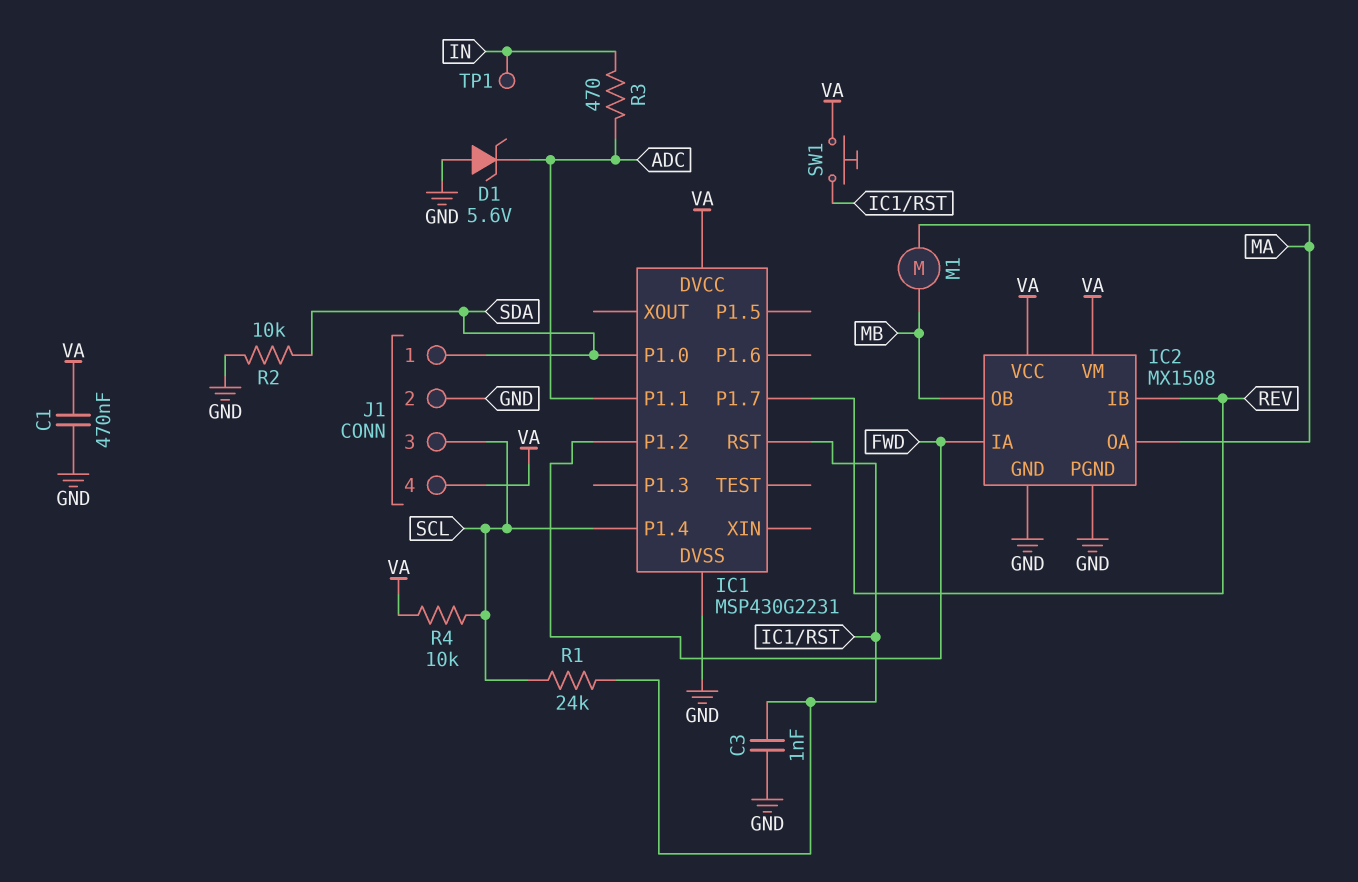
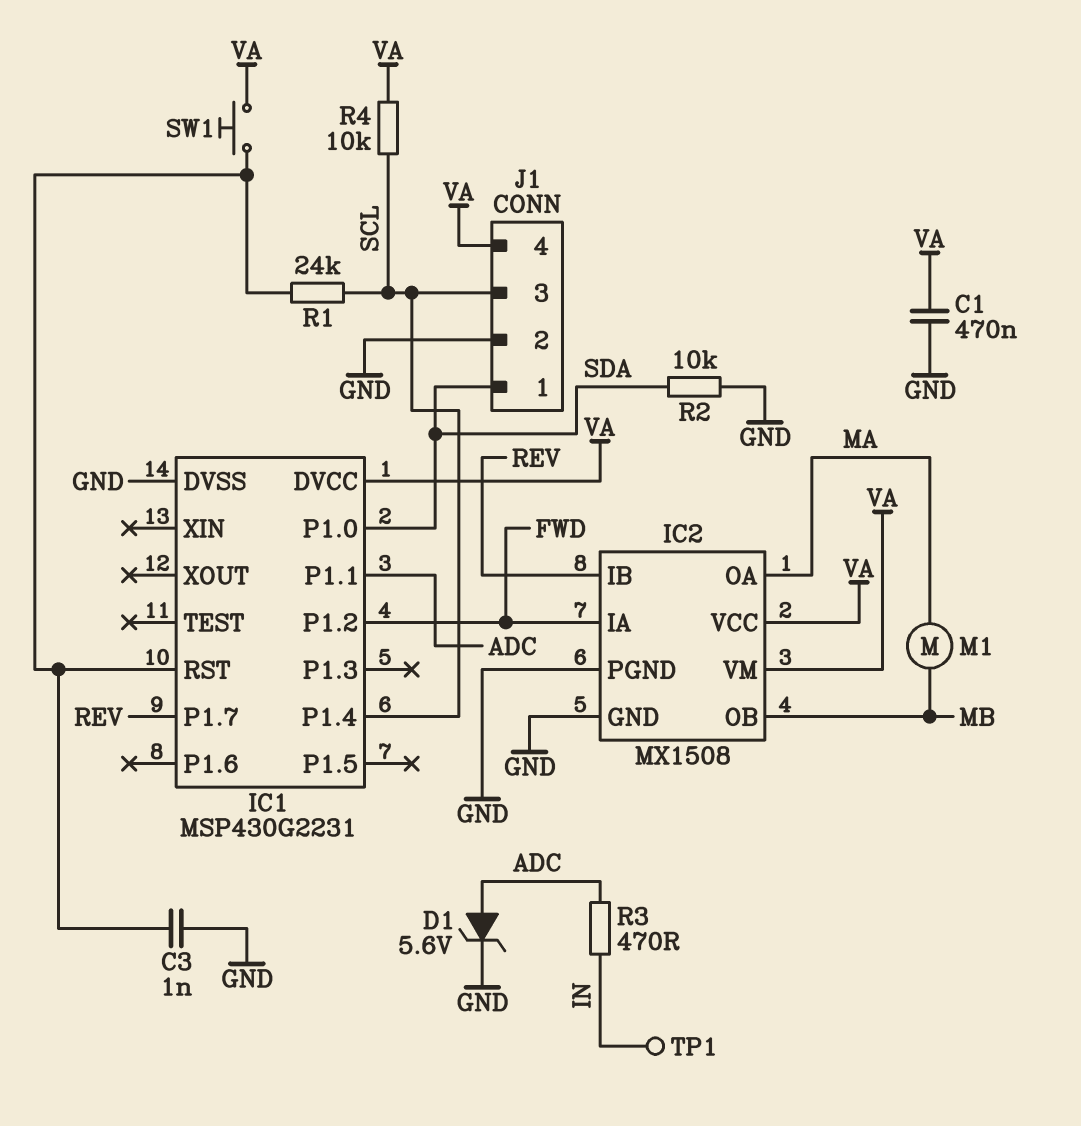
D1: zener 5.6V (A GND, K ADC) -> zener 5.6V (A ADC, K GND)

